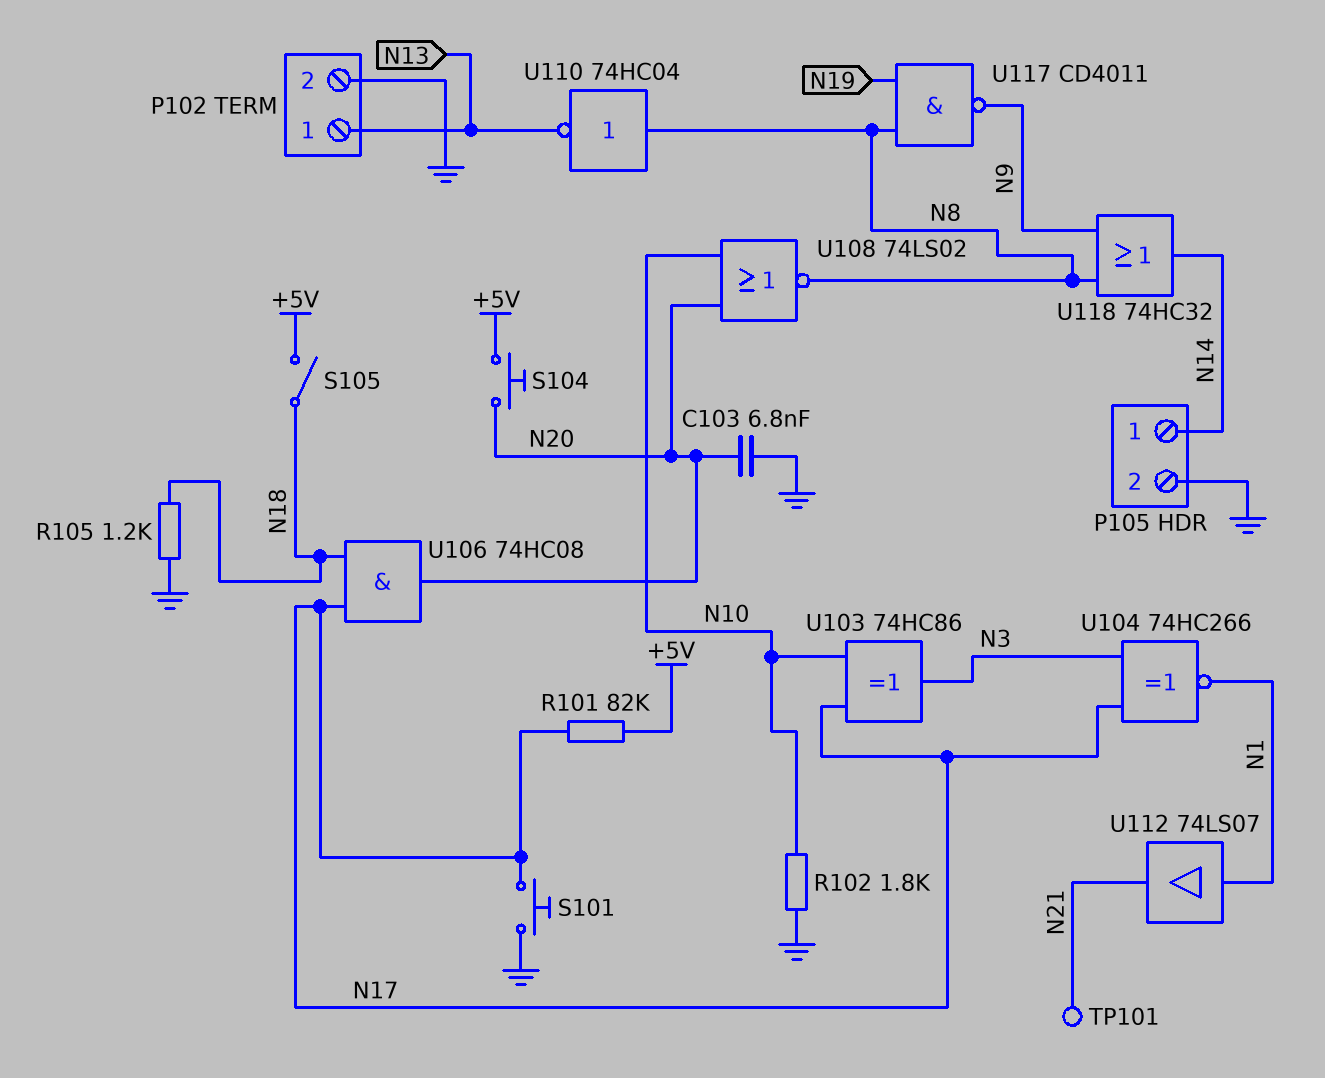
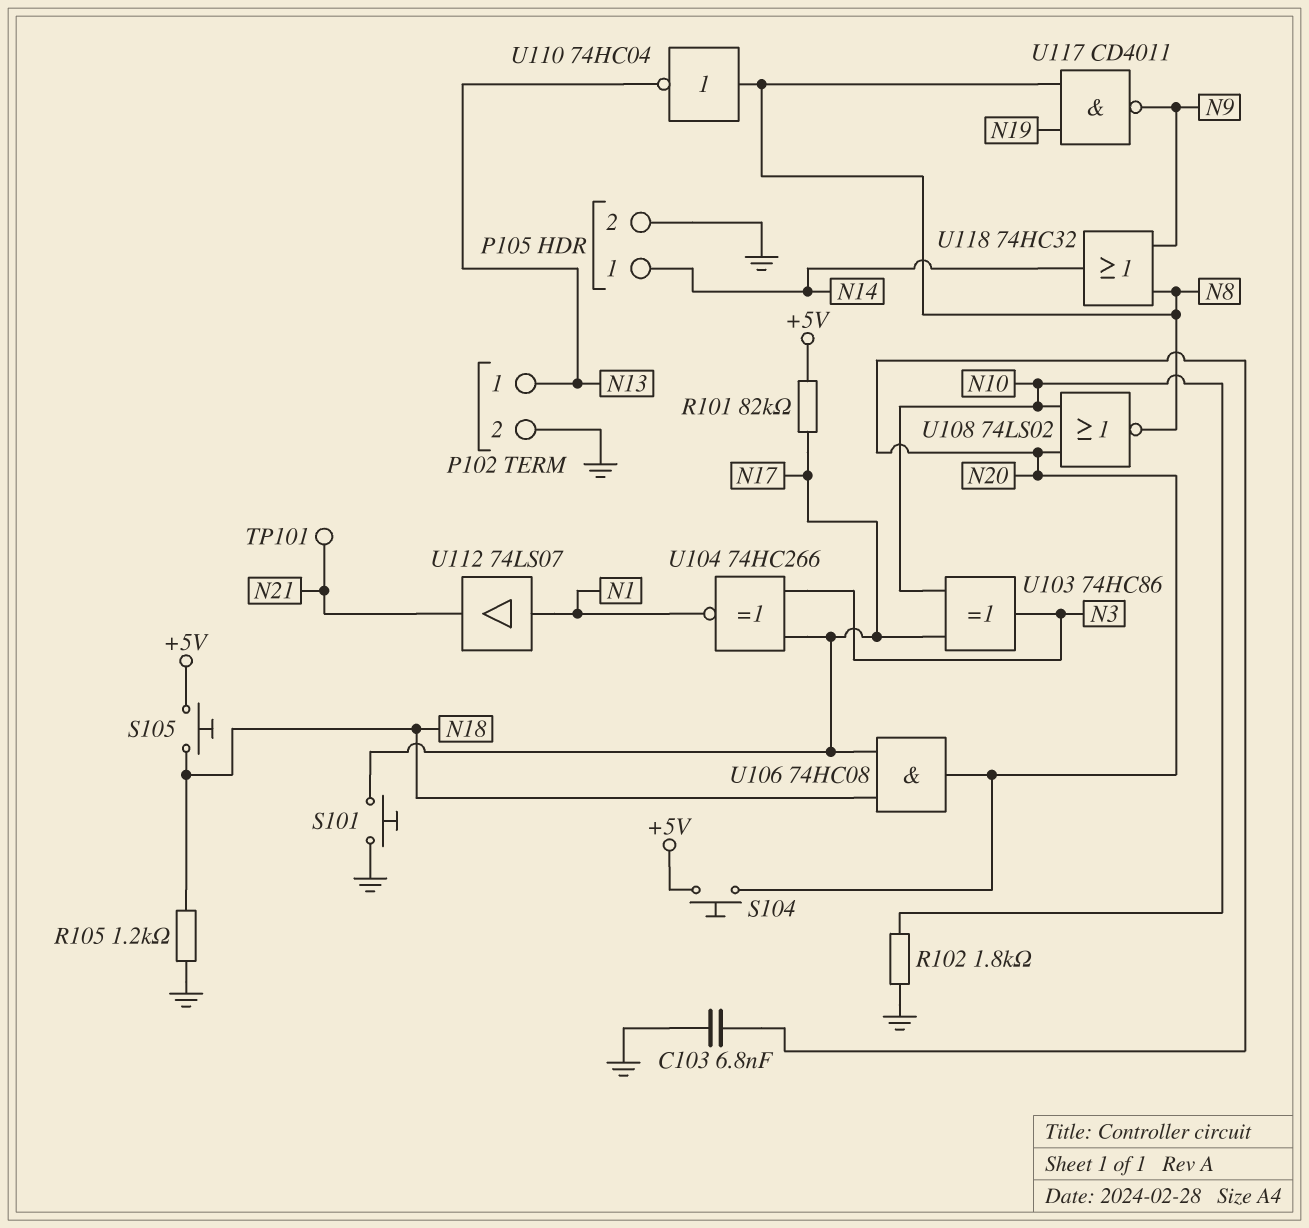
S105: switch (+5V, N18) -> button (+5V, N18)

